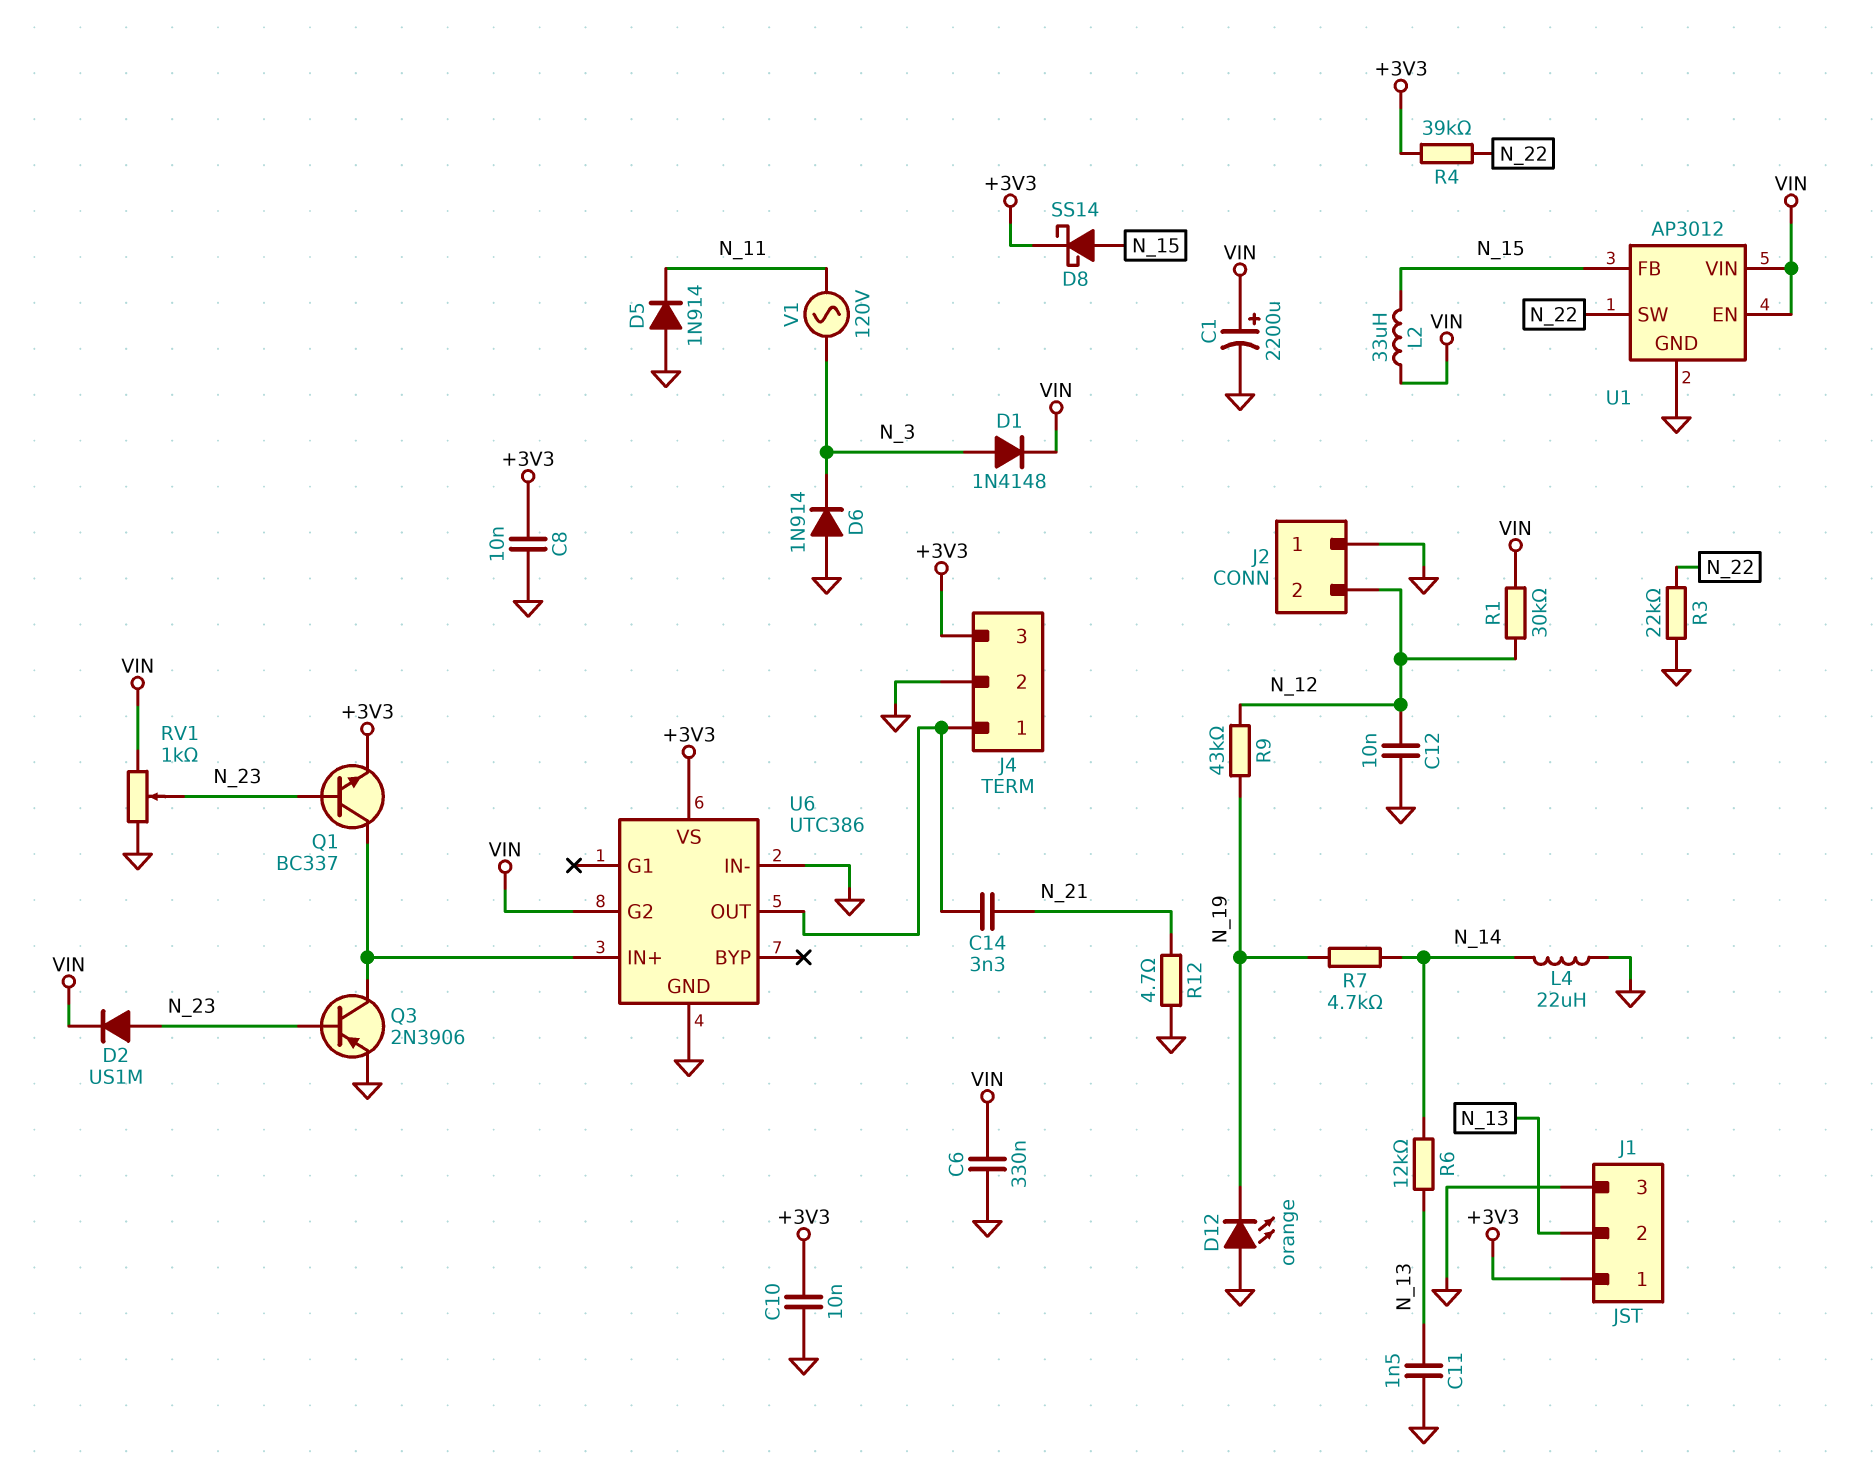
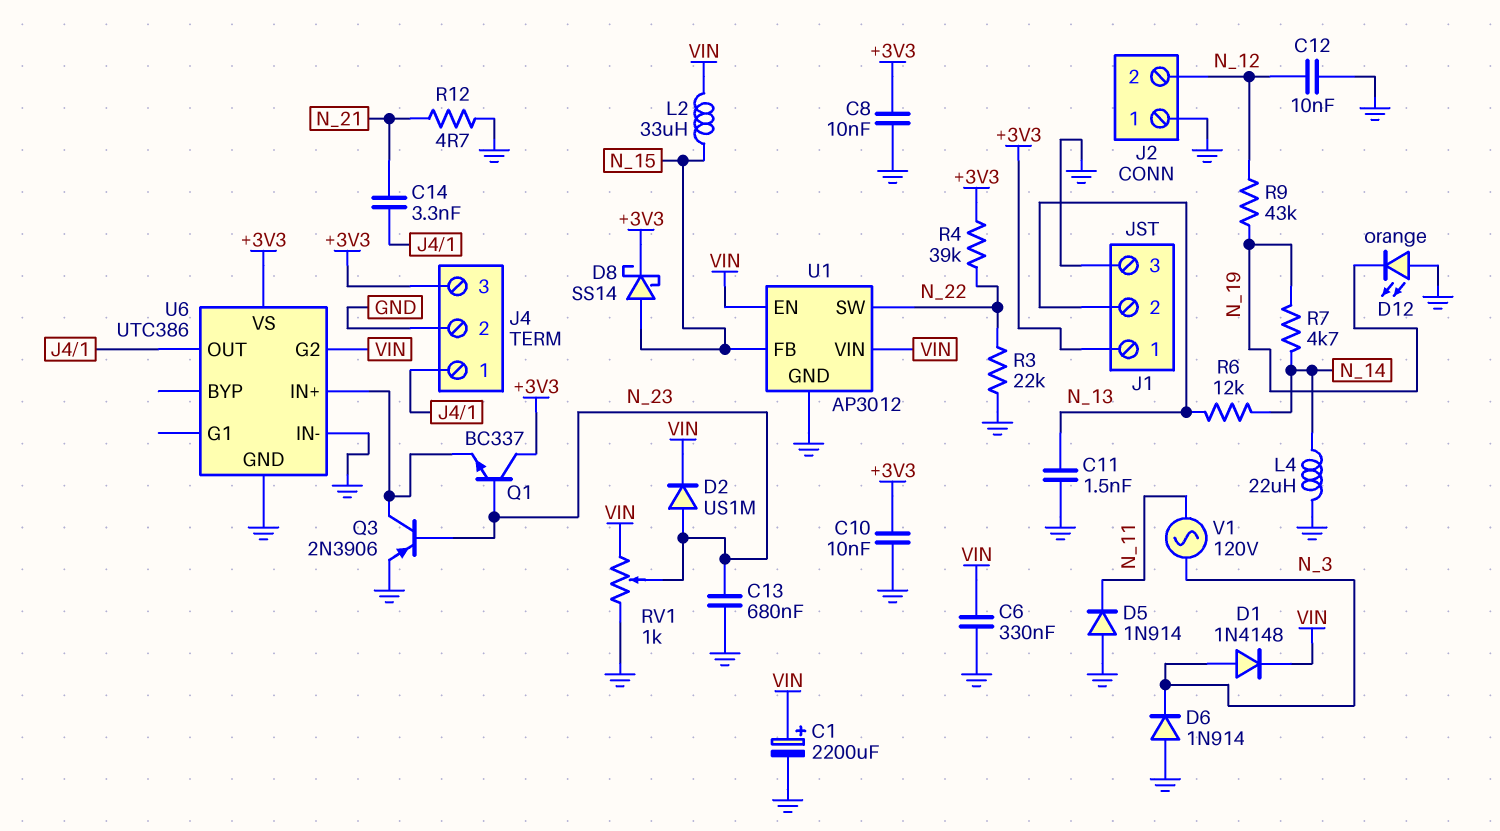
C13: none -> 680nF (GND, N_23)
Q1: NPN BC337 (B N_23, C U6/IN+, E +3V3) -> NPN BC337 (B N_23, C +3V3, E U6/IN+)
R1: 30k (N_12, VIN) -> none

